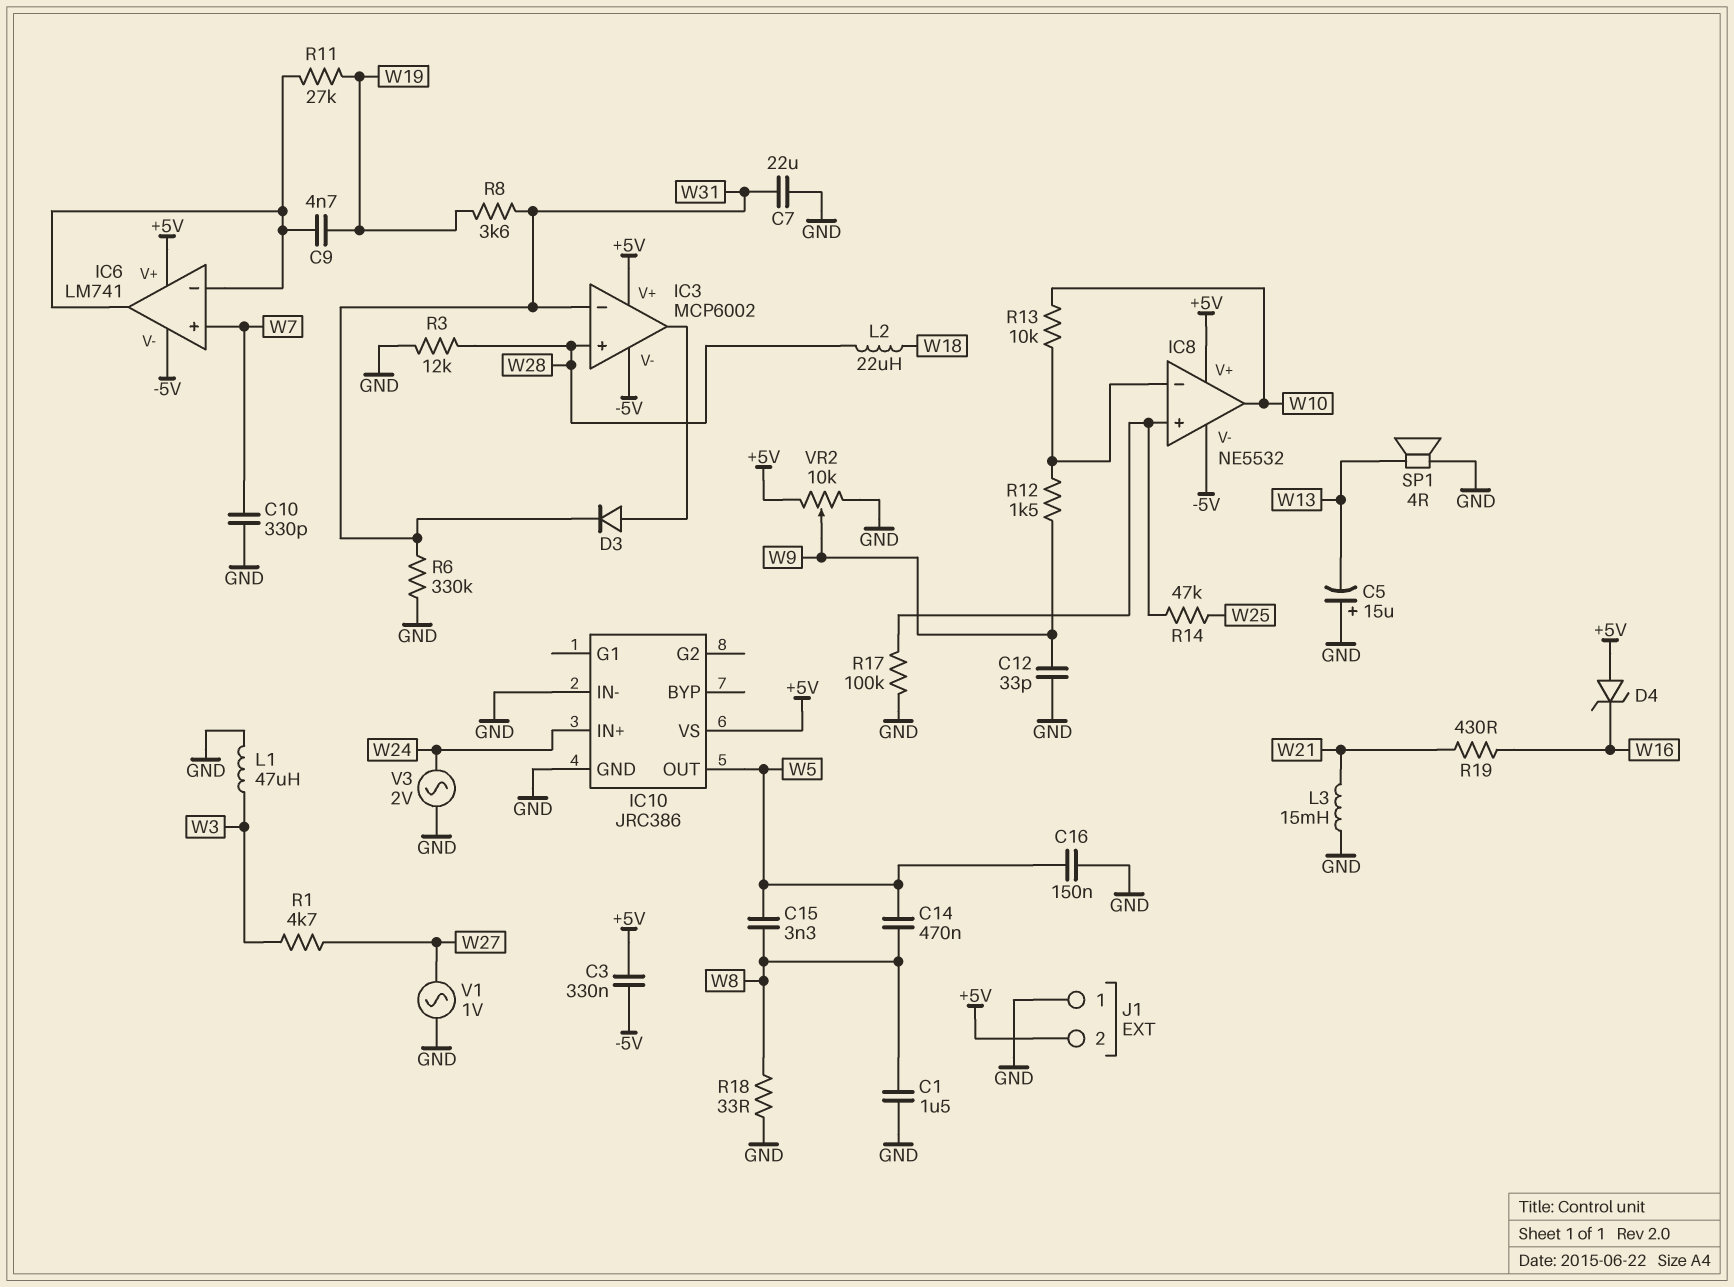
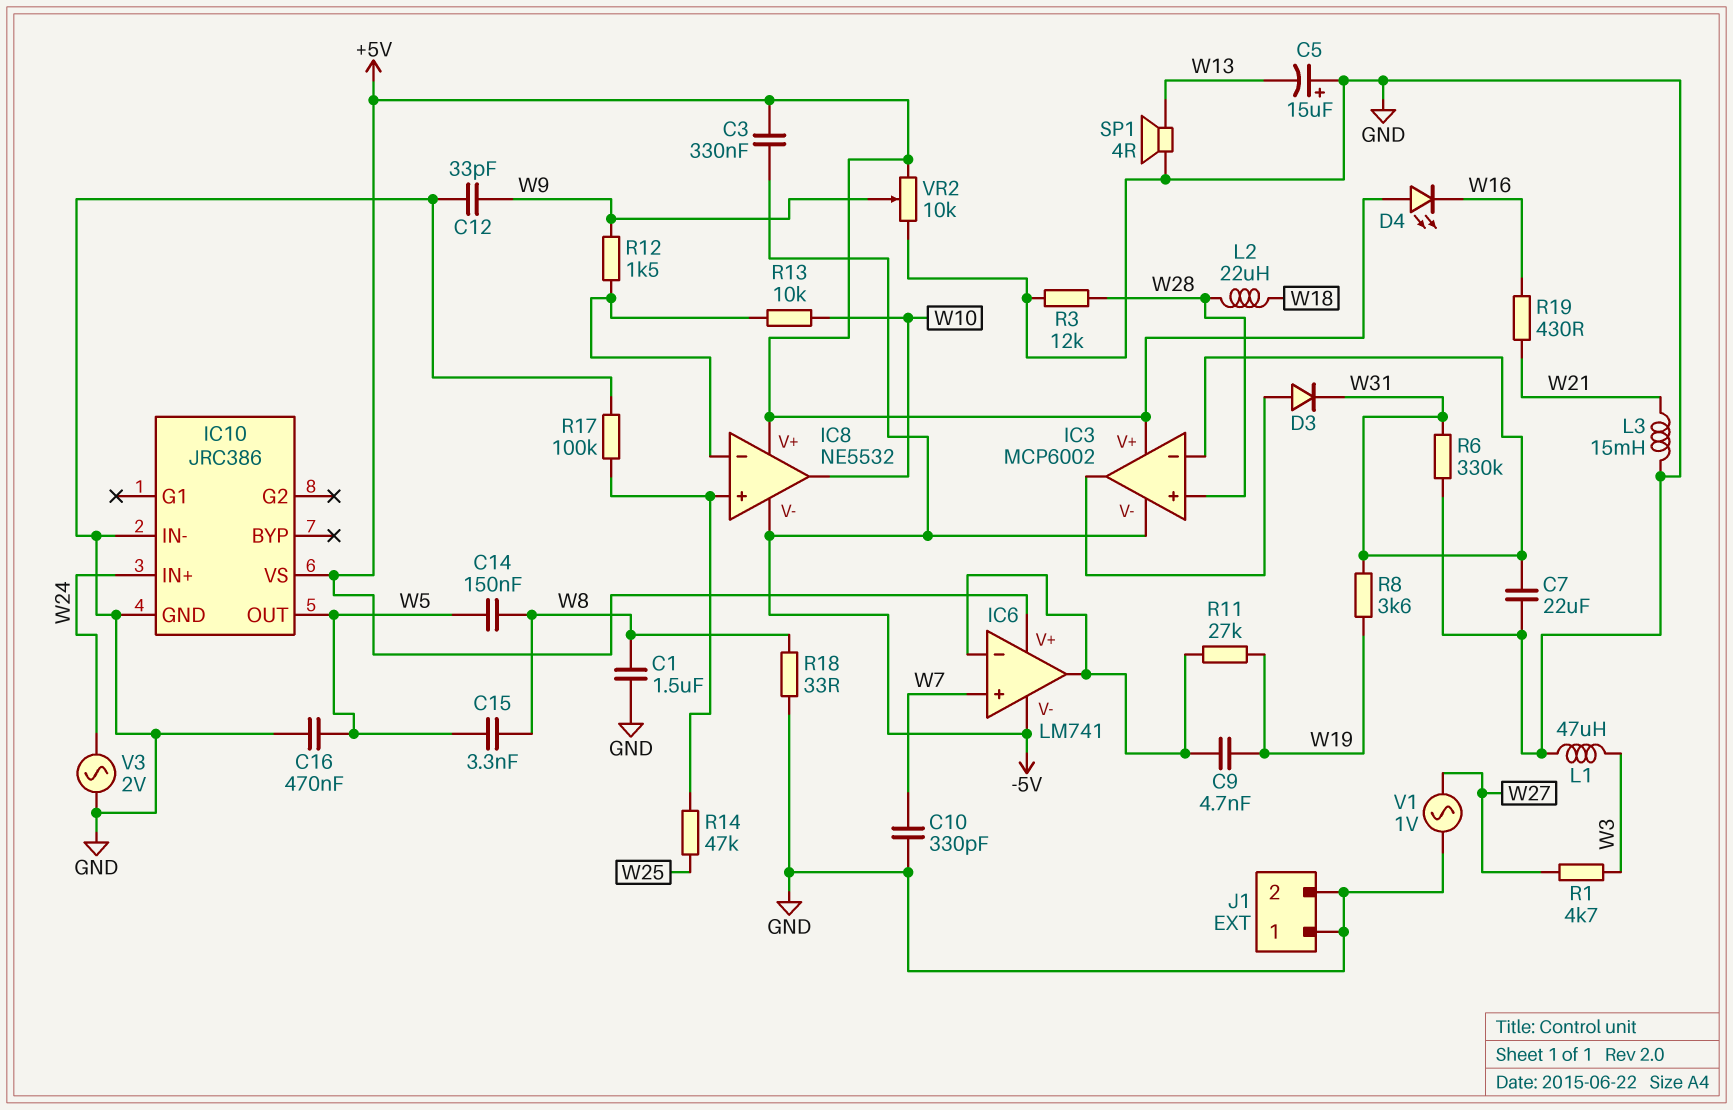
C14: 470nF (W5, W8) -> 150nF (W5, W8)
C16: 150nF (GND, W5) -> 470nF (GND, W5)
D4: zener (A +5V, K W16) -> LED (A +5V, K W16)
J1 pin 2: +5V -> GND

